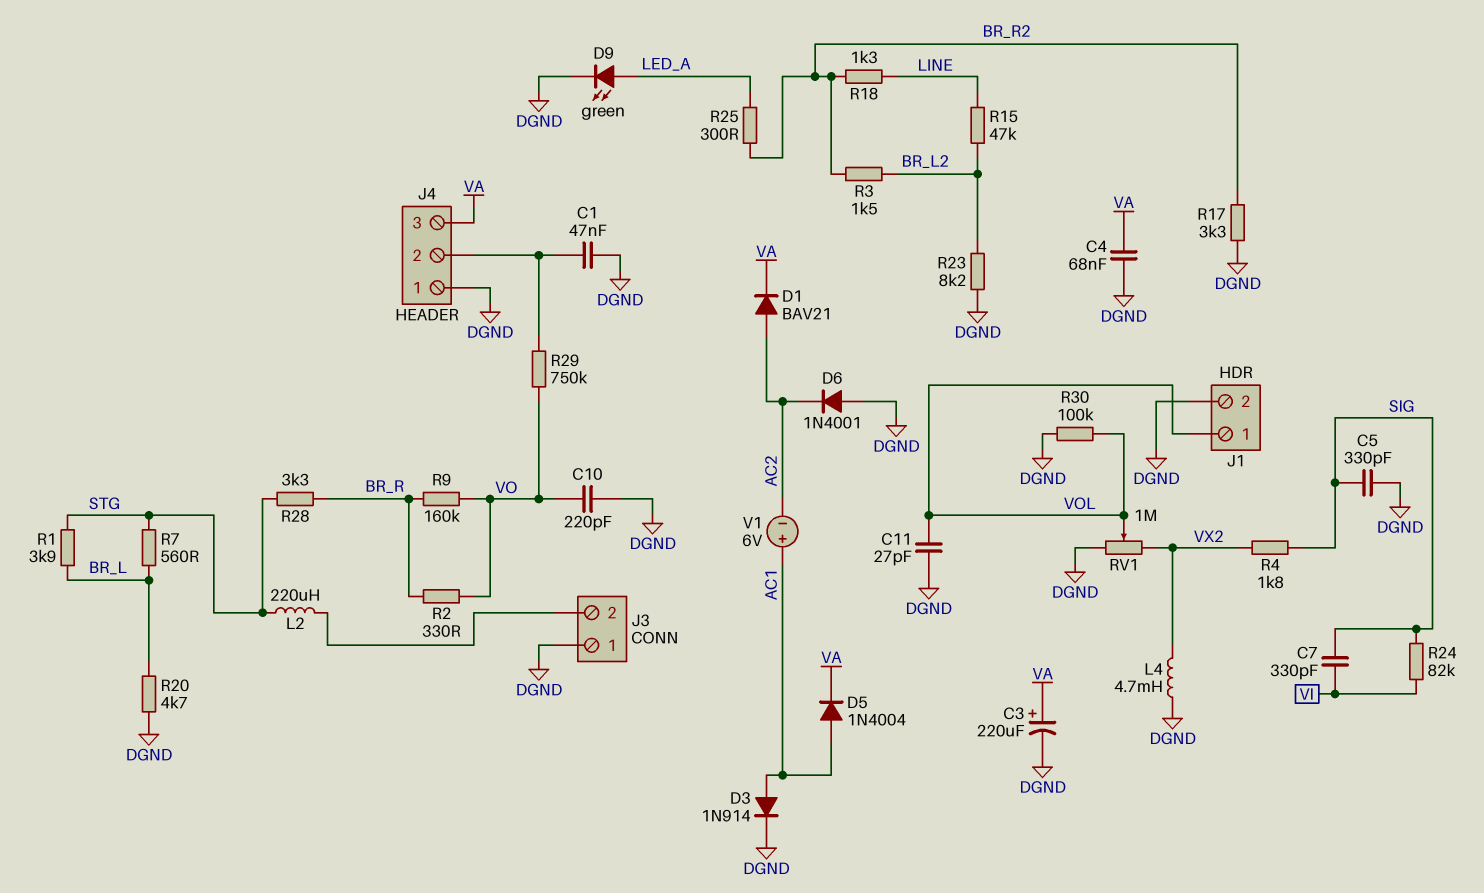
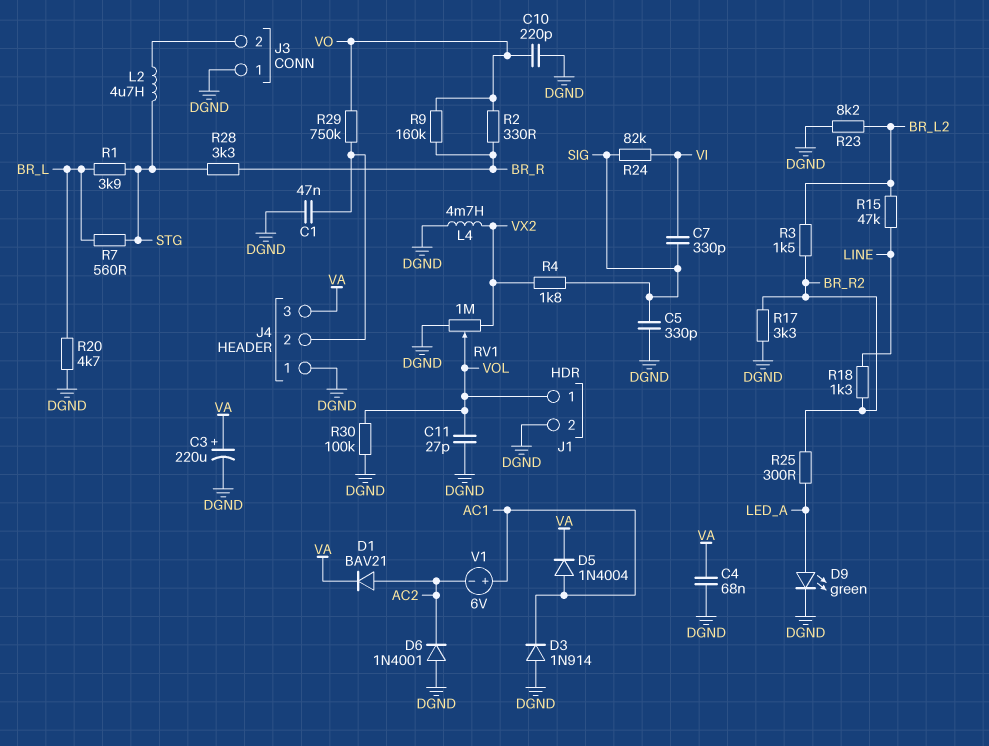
D3: diode 1N914 (A AC1, K DGND) -> diode 1N914 (A DGND, K AC1)
L2: 220uH (J3/2, STG) -> 4.7uH (J3/2, STG)

